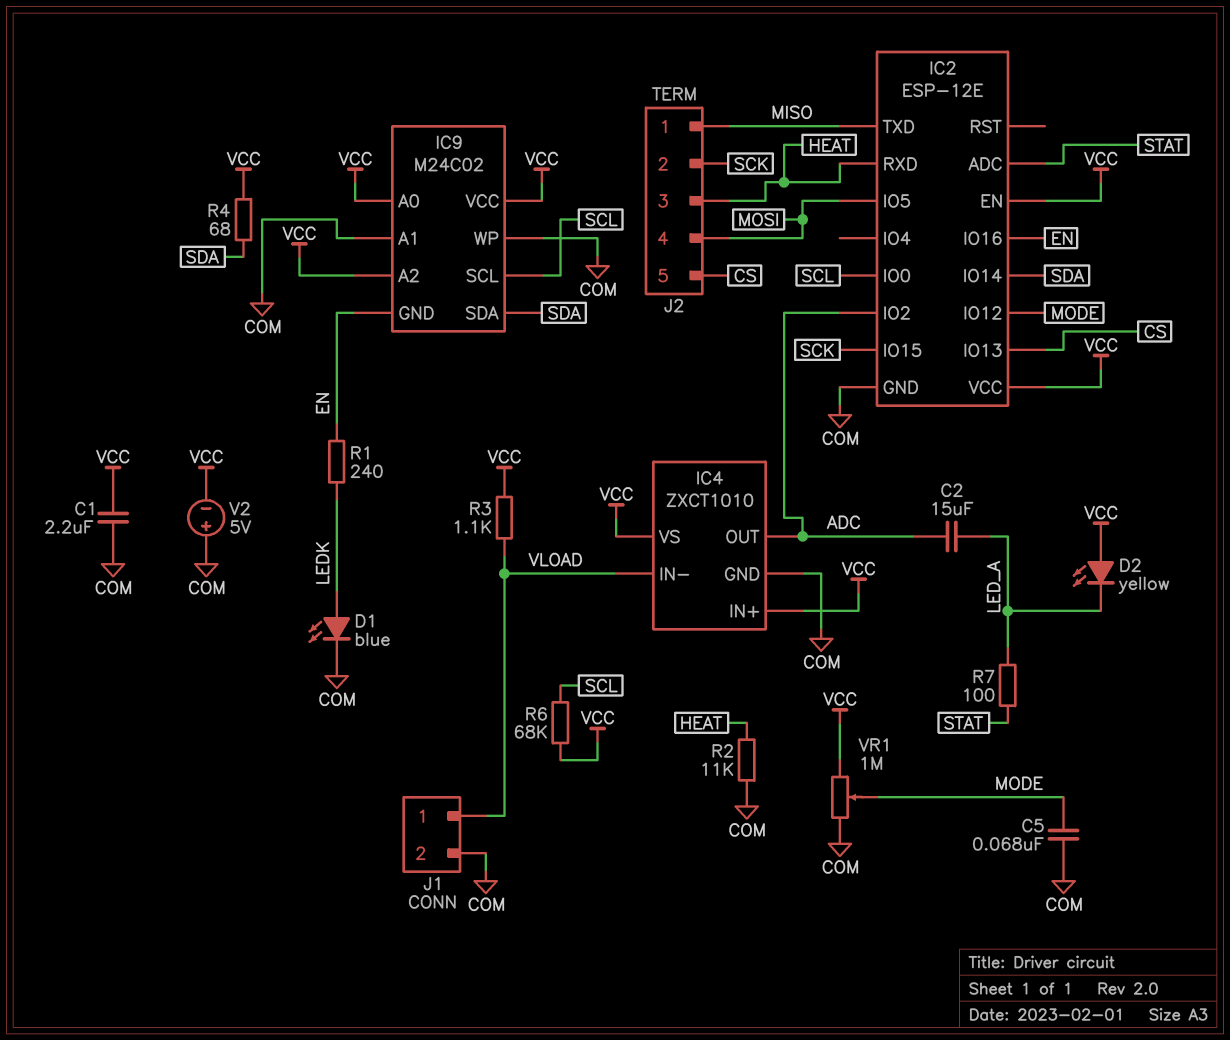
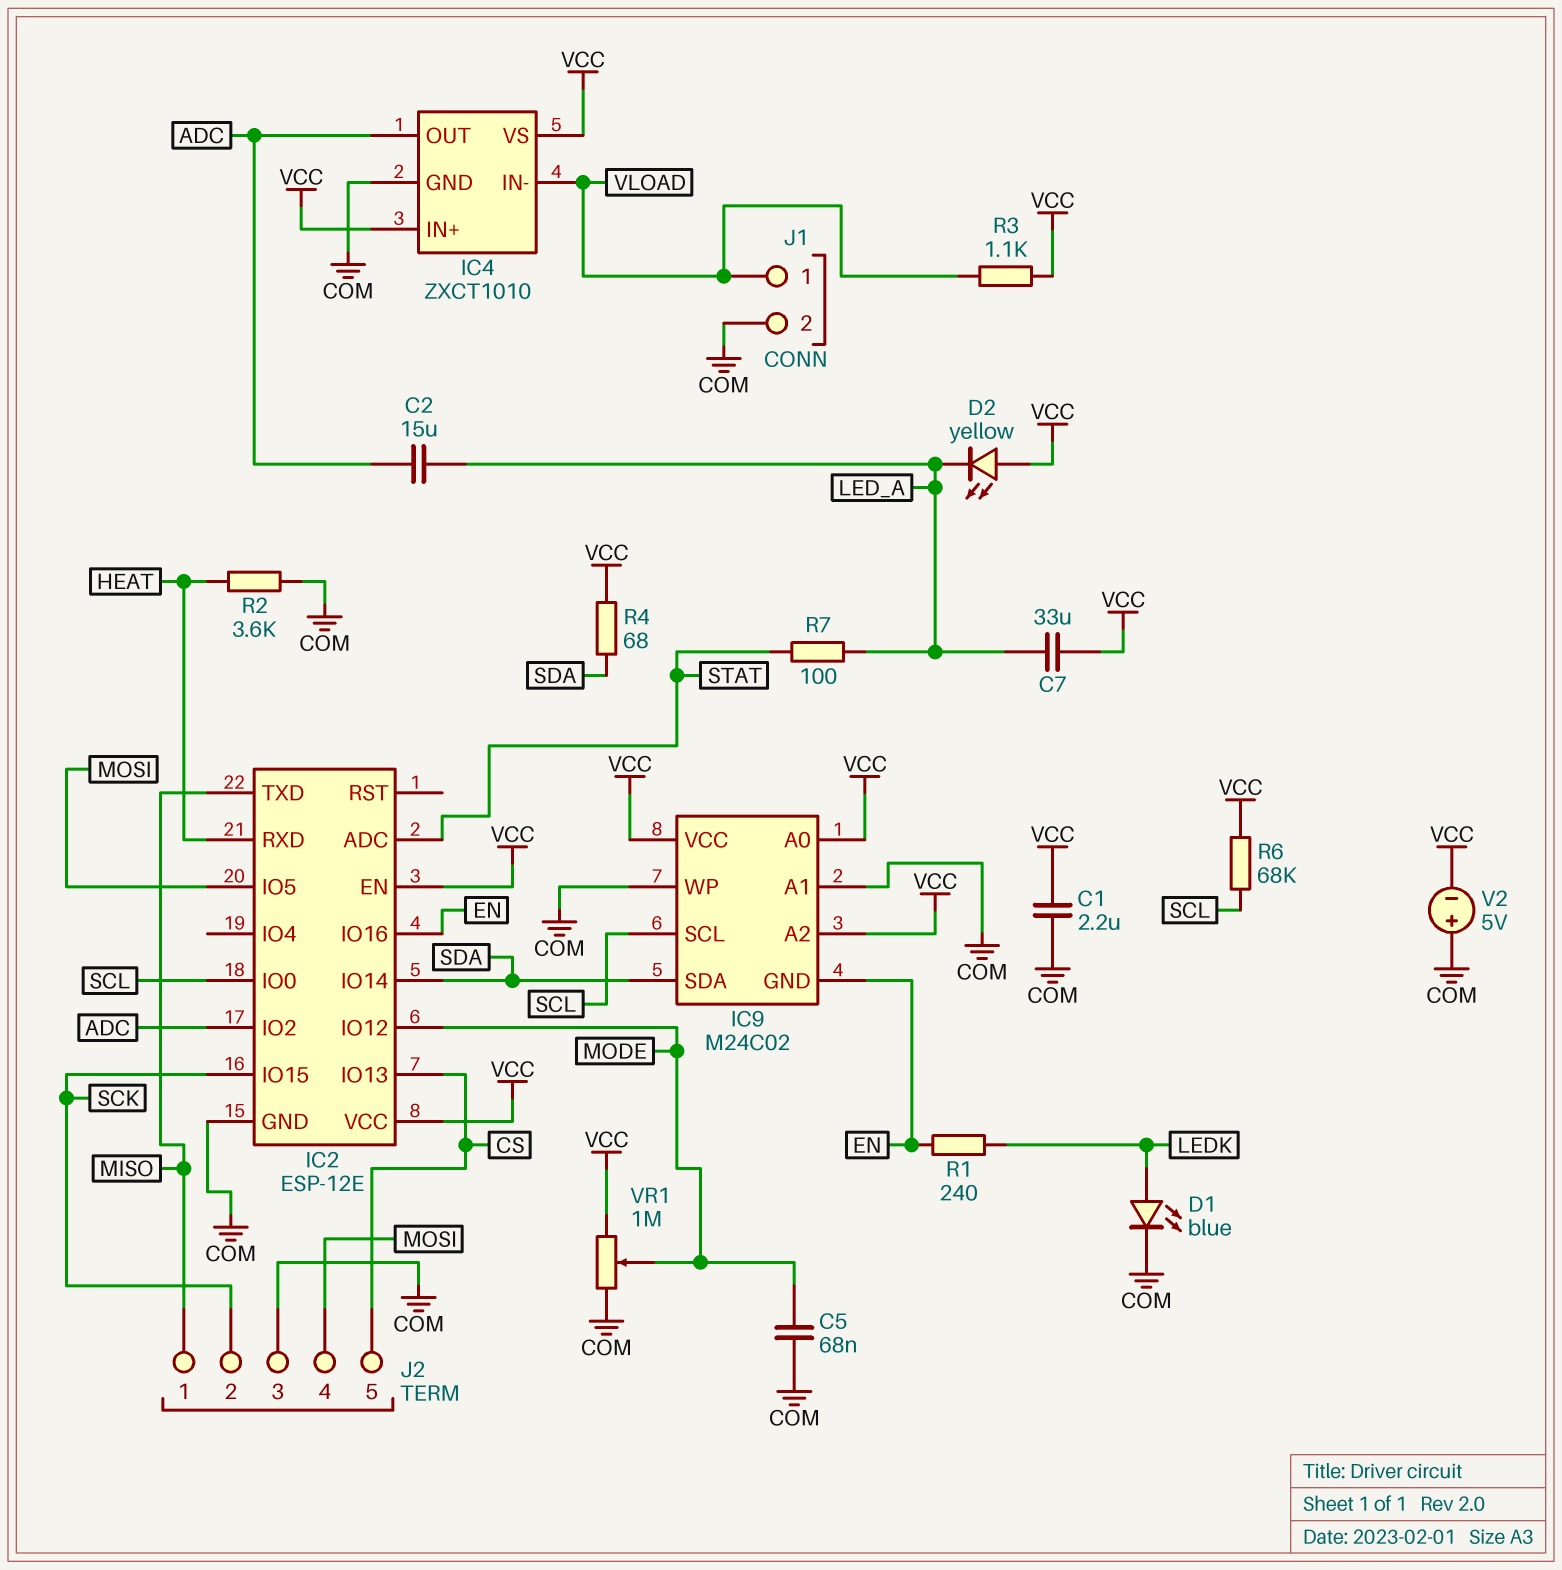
C7: none -> 33uF (LED_A, VCC)
J2 pin 3: HEAT -> COM
R2: 11k (COM, HEAT) -> 3.6k (COM, HEAT)

